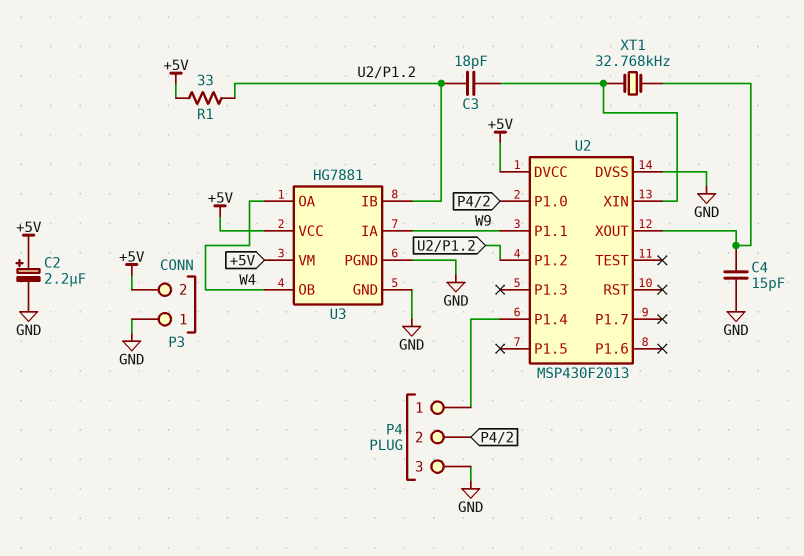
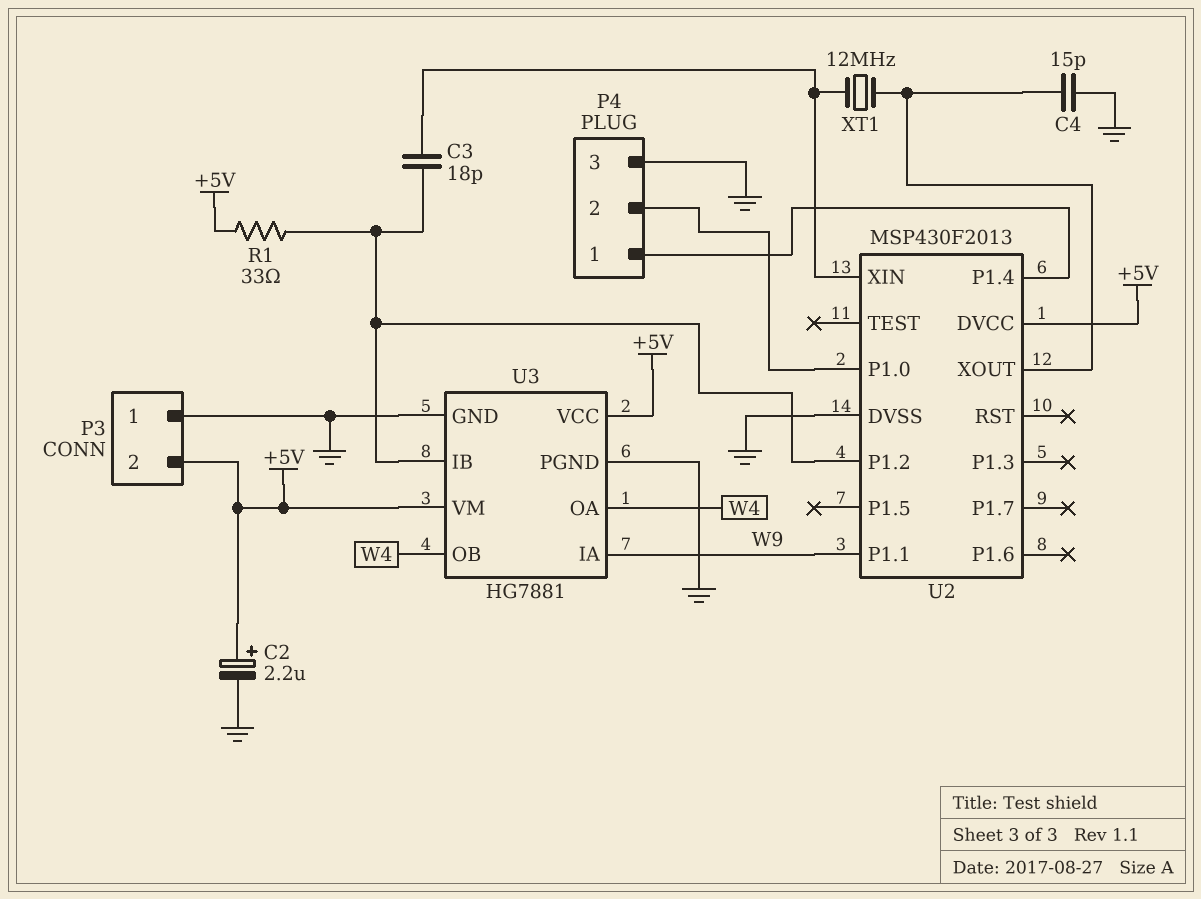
XT1: 32.768kHz (U2/XIN, U2/XOUT) -> 12MHz (U2/XIN, U2/XOUT)

